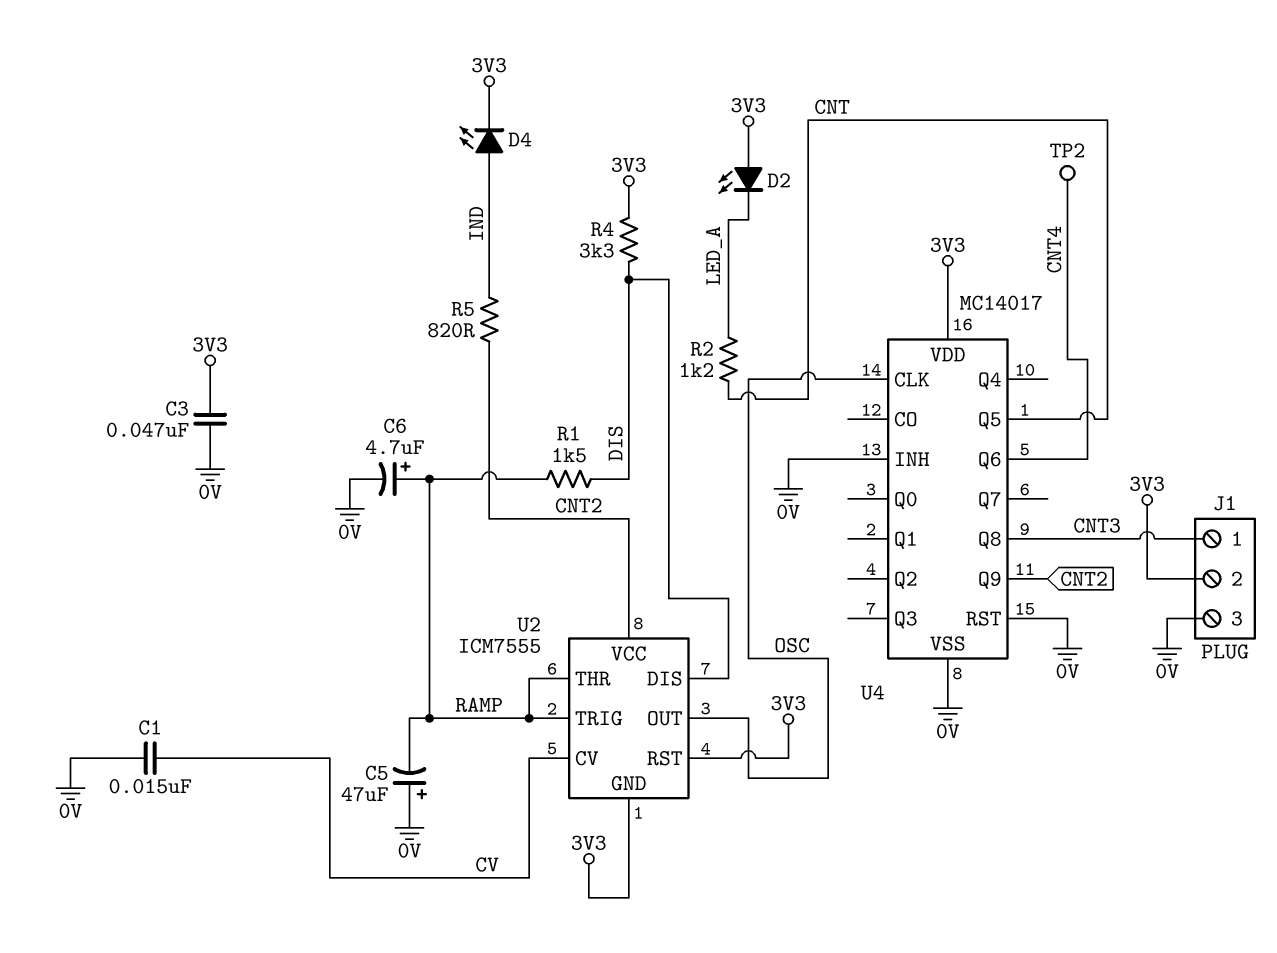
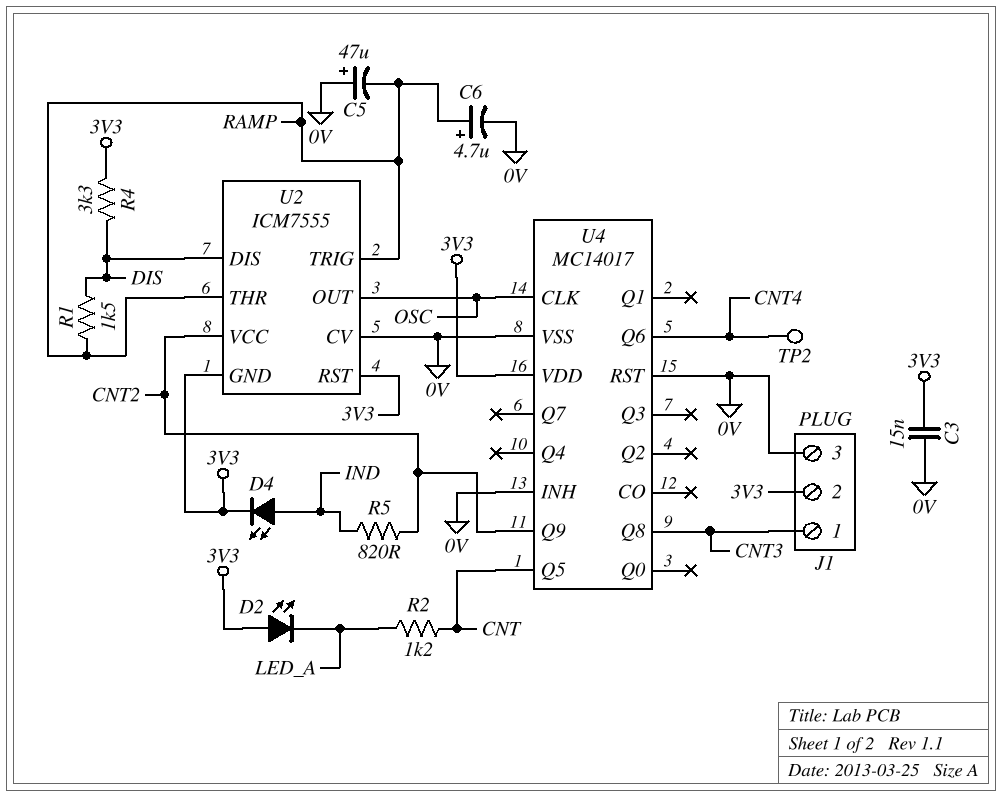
C1: 15nF (0V, CV) -> none
C3: 47nF (0V, 3V3) -> 15nF (0V, 3V3)
U2 pin CV: CV -> 0V

